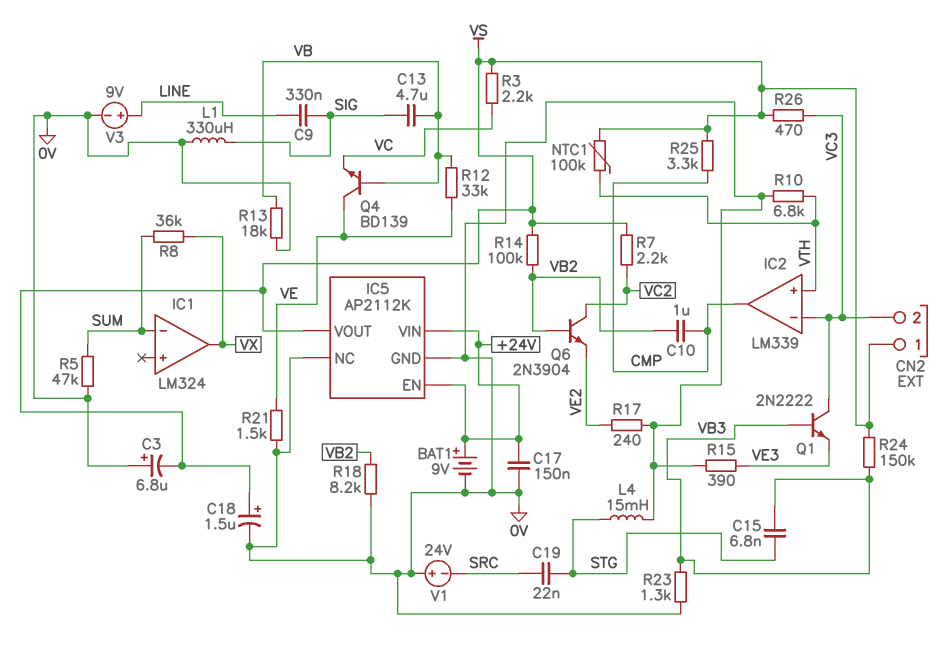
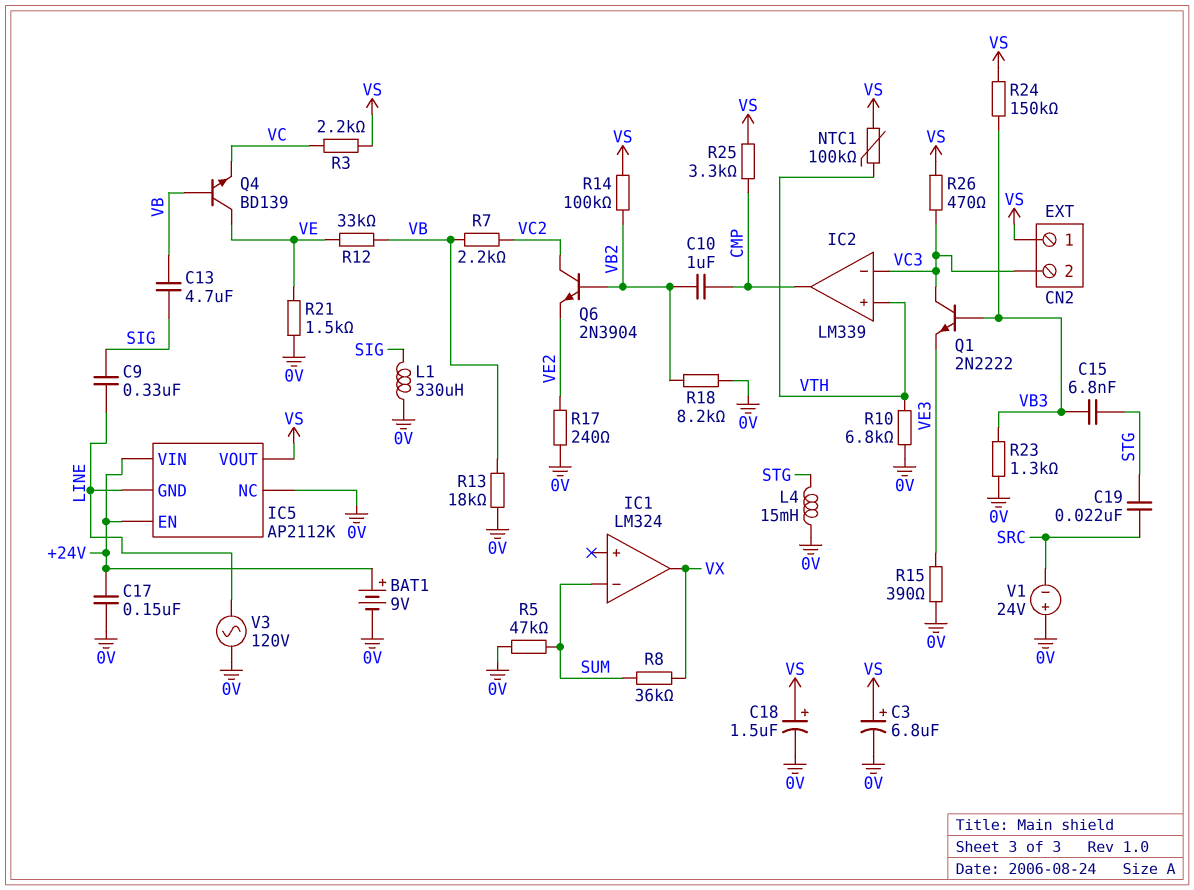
C3: 6.8uF (plus 0V, minus VS) -> 6.8uF (plus VS, minus 0V)
IC5 pin GND: 0V -> LINE
R7: 2.2k (VC2, VS) -> 2.2k (VB, VC2)
V3: 9V (plus LINE, minus 0V) -> AC 120V (0V, LINE)

